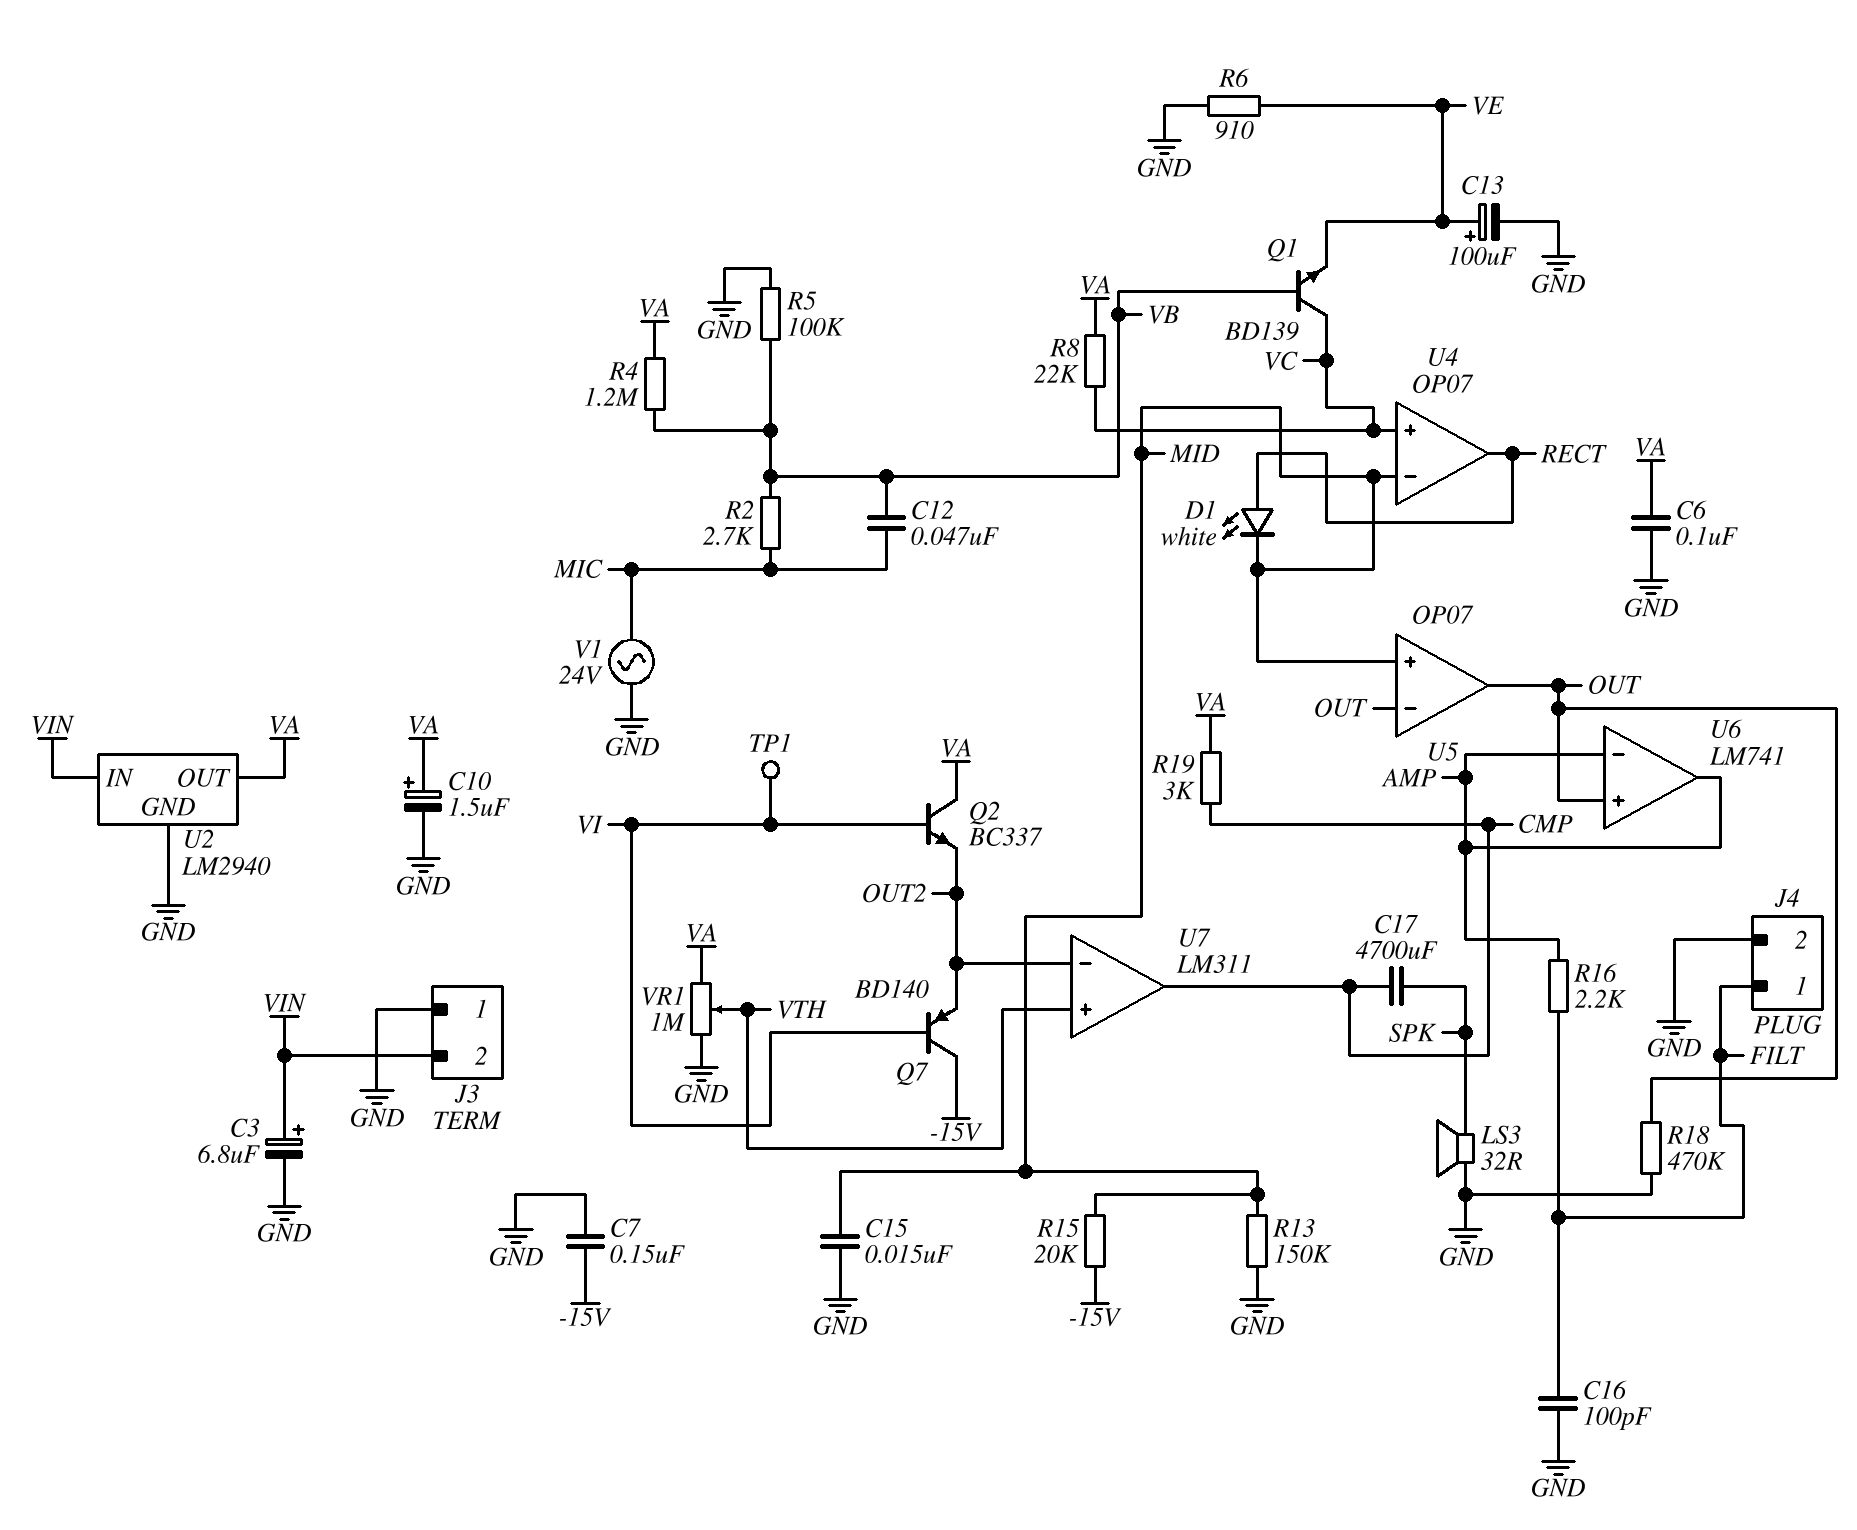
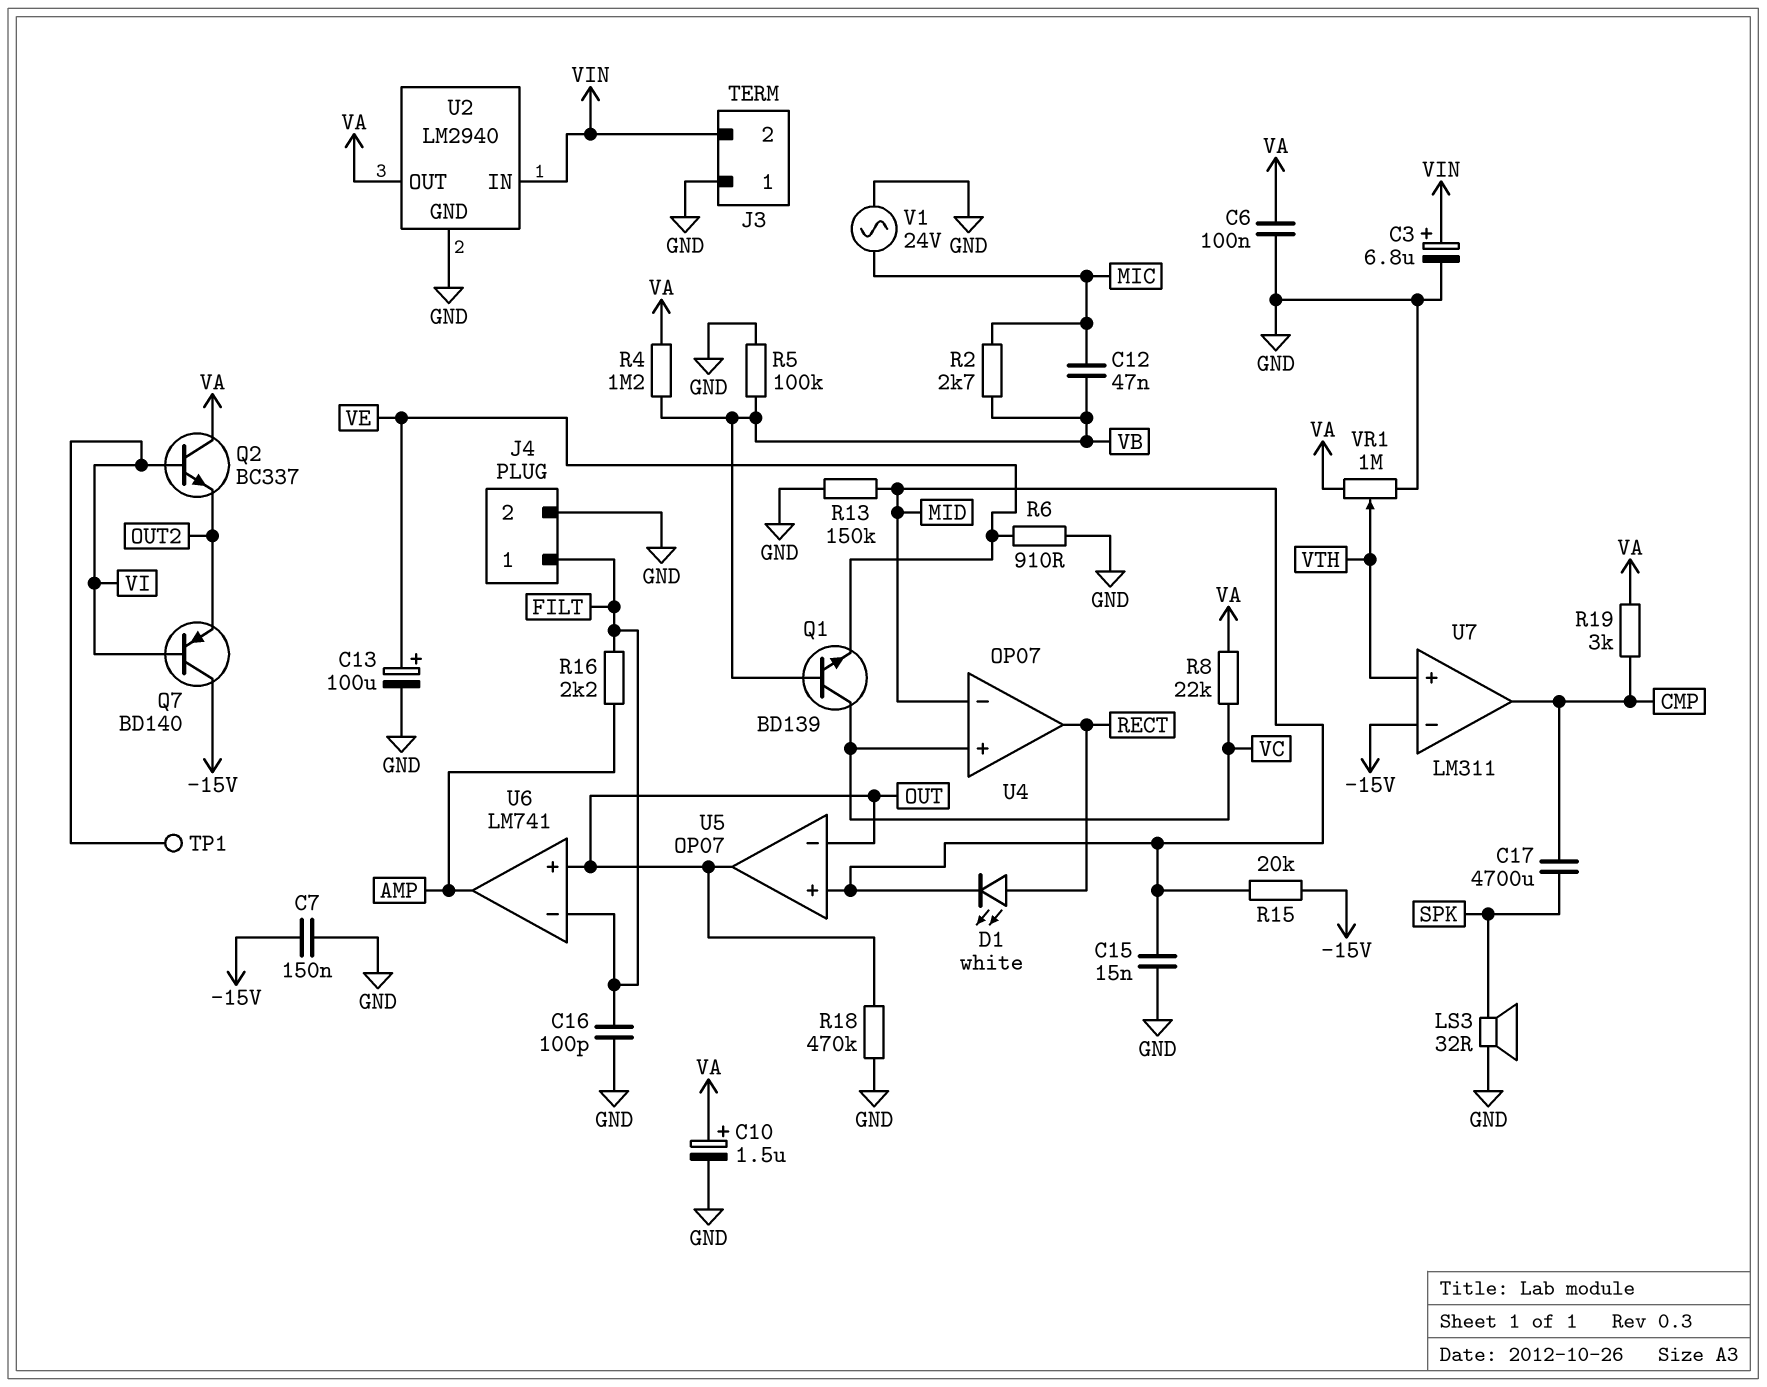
U6 pin in-: AMP -> FILT
U7 pin in-: OUT2 -> -15V

